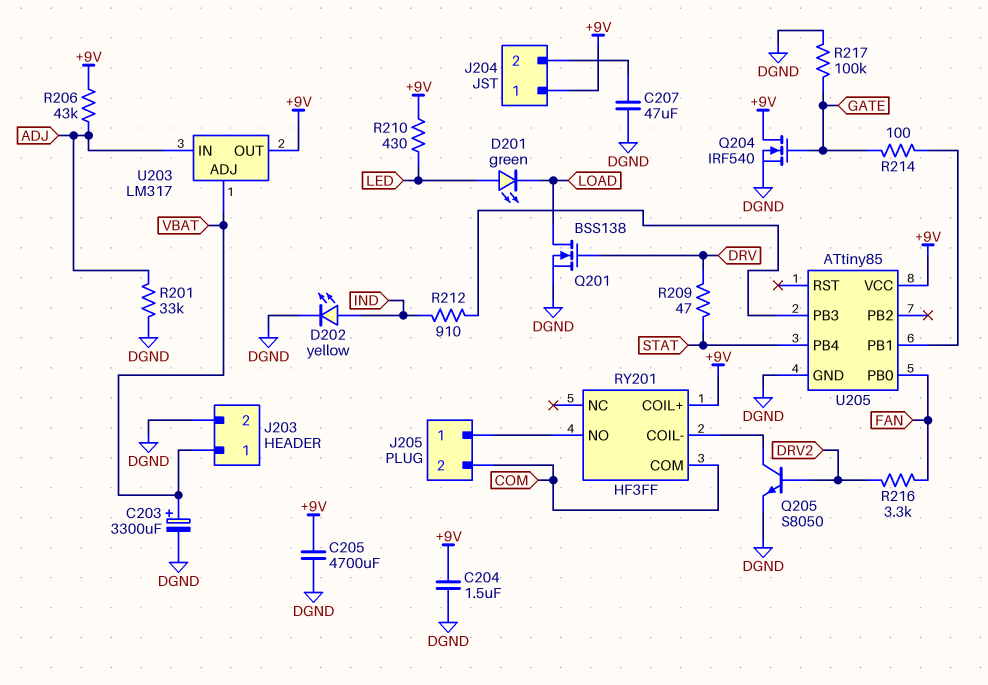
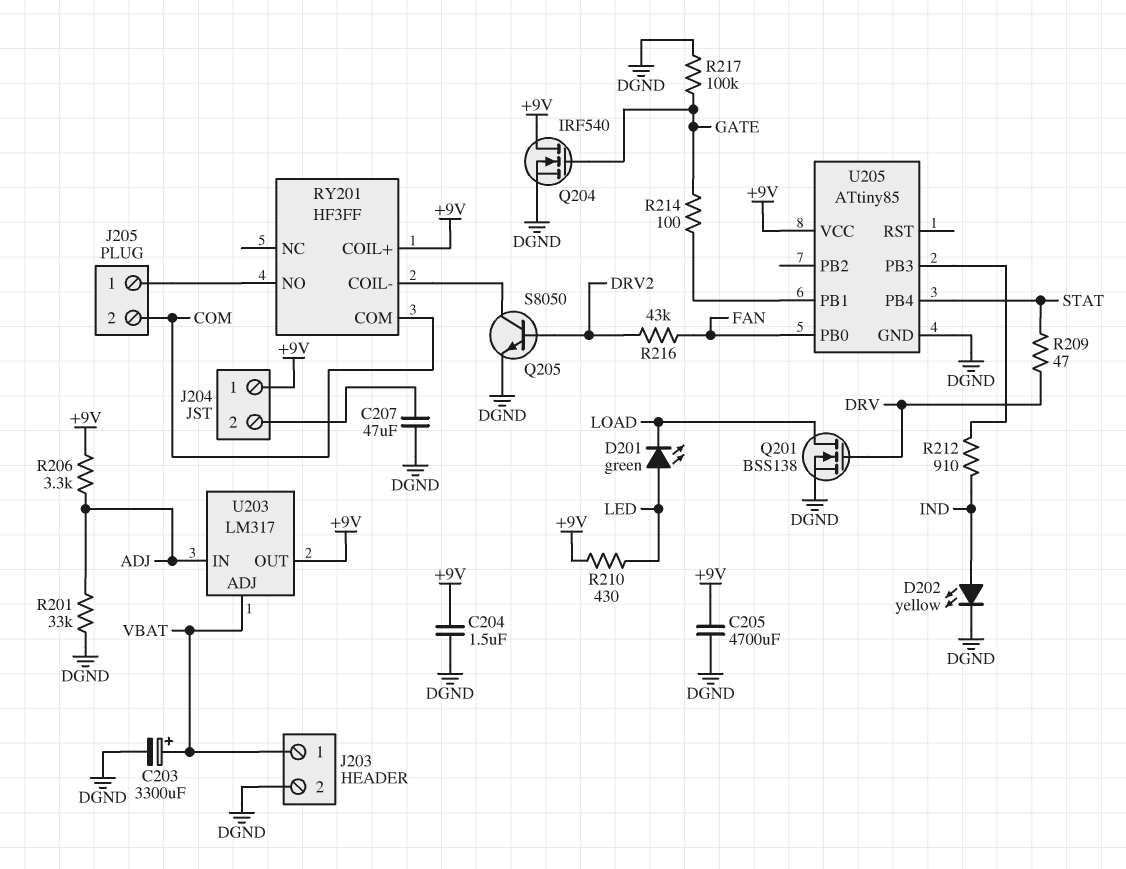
R206: 43k (+9V, ADJ) -> 3.3k (+9V, ADJ)
R216: 3.3k (DRV2, FAN) -> 43k (DRV2, FAN)

